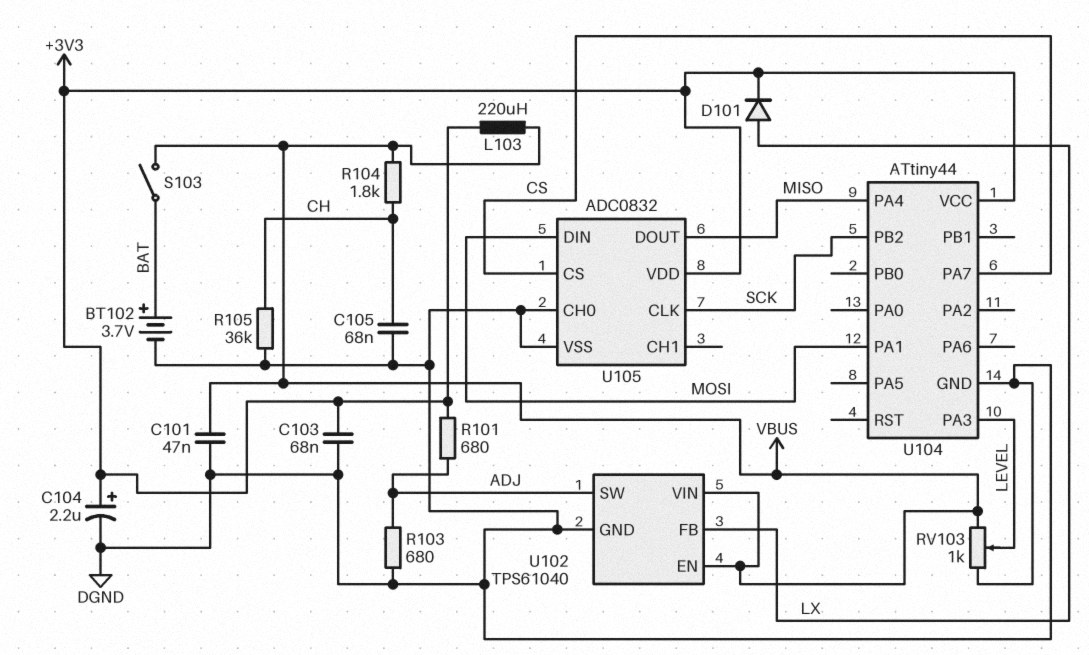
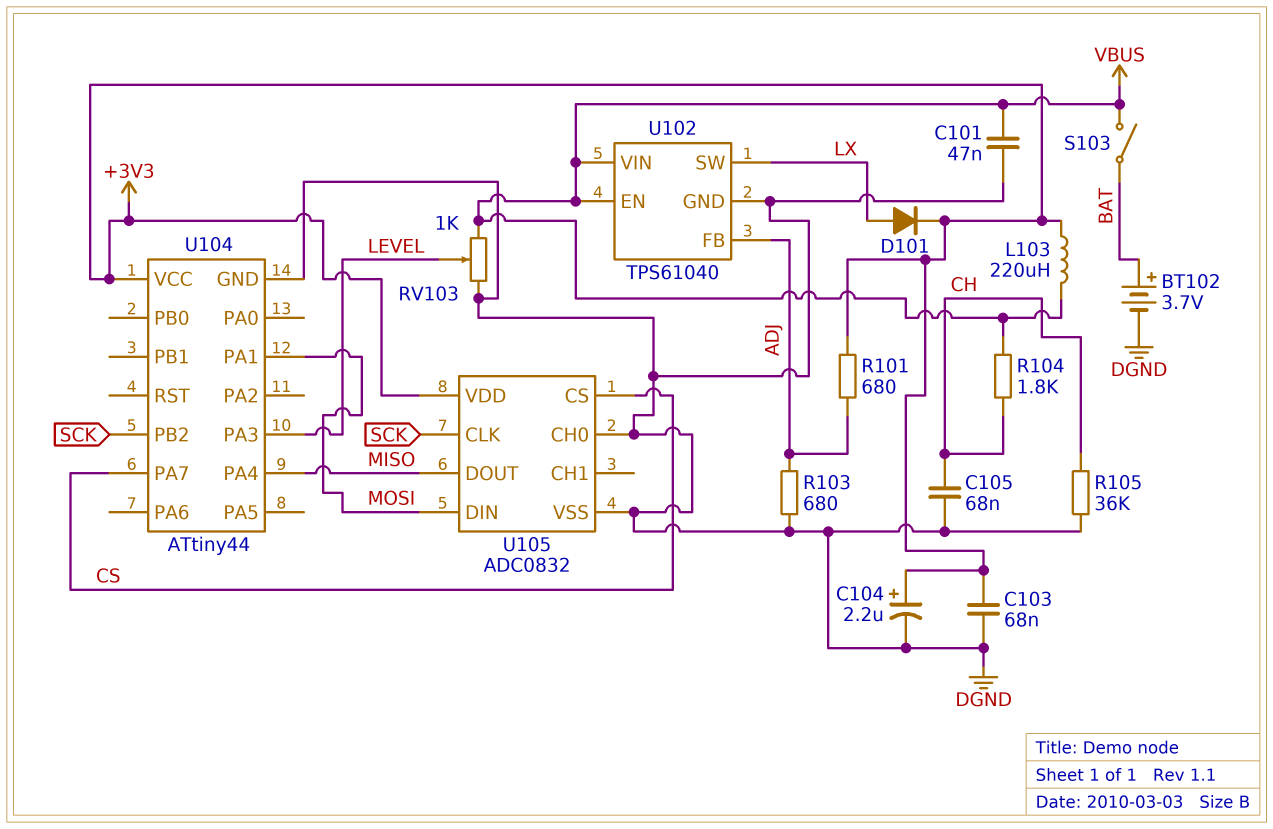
U102 pin FB: LX -> ADJ
U102 pin SW: ADJ -> LX

